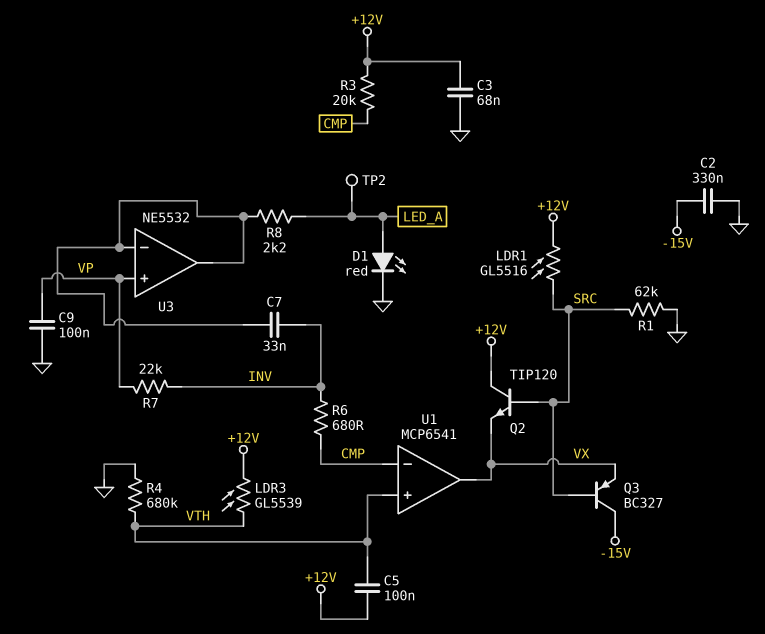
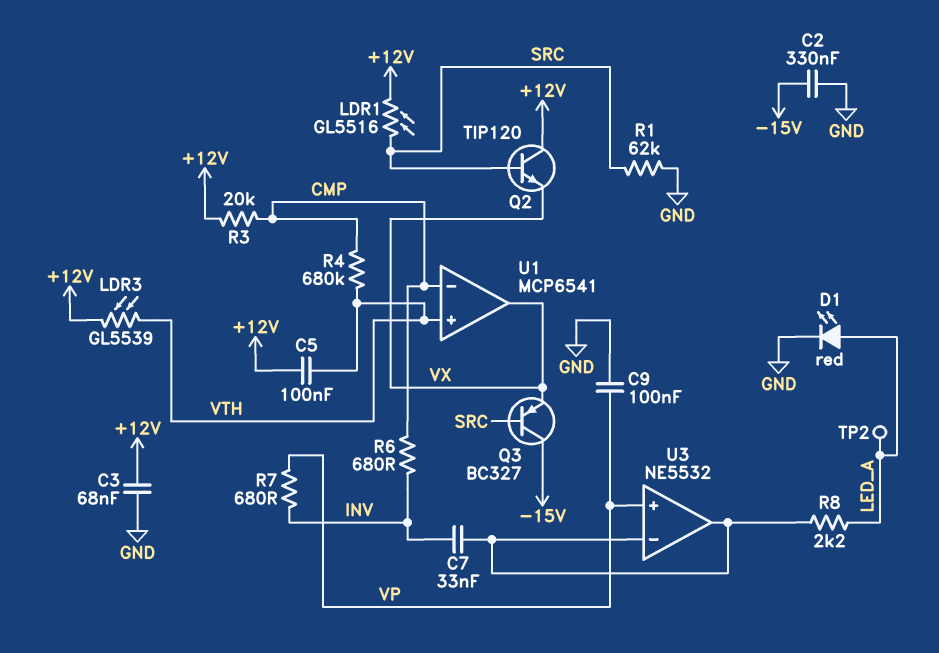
R4: 680k (GND, VTH) -> 680k (CMP, VTH)
R7: 22k (INV, VP) -> 680 (INV, VP)

